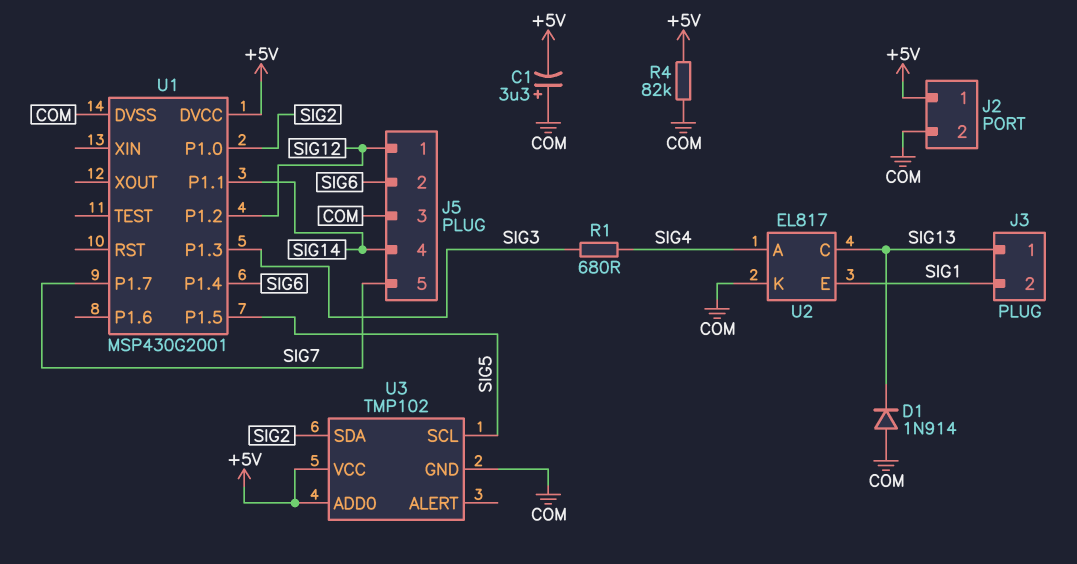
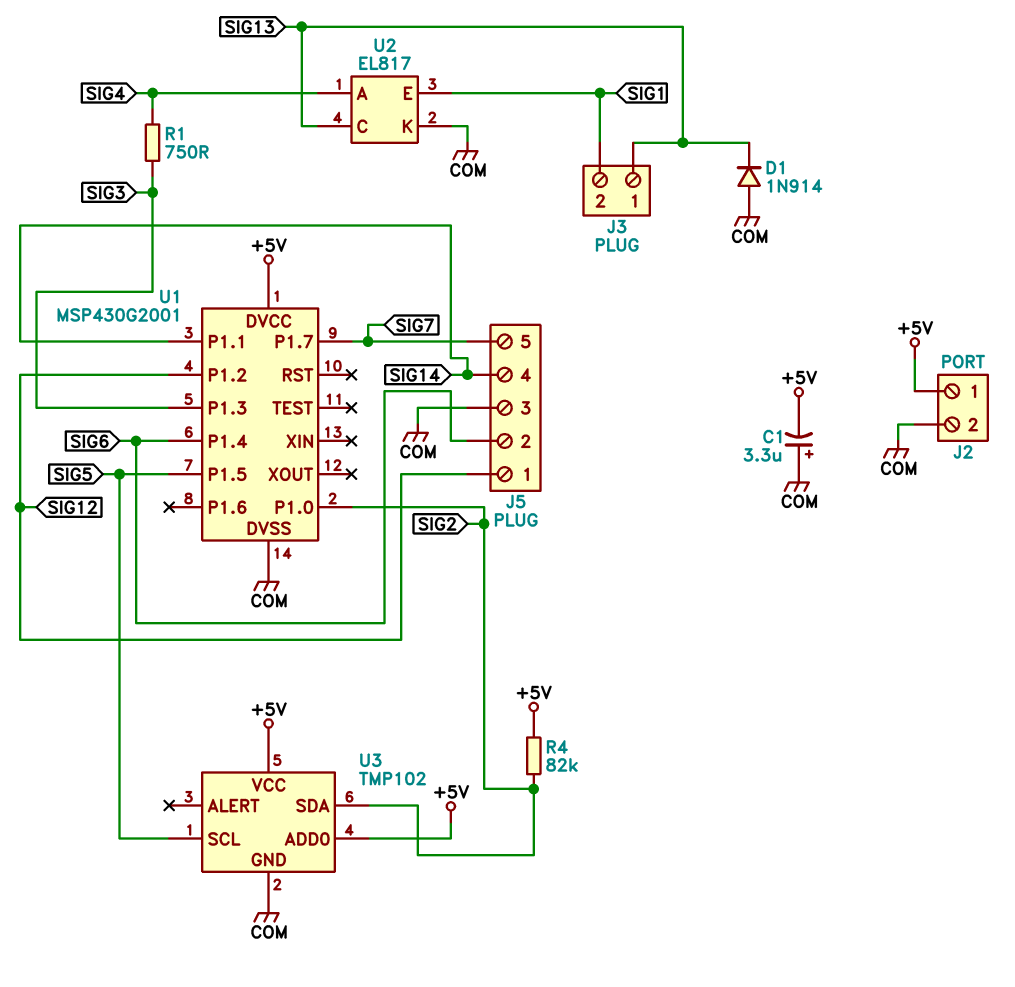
R1: 680 (SIG3, SIG4) -> 750 (SIG3, SIG4)
R4: 82k (+5V, COM) -> 82k (+5V, SIG2)

